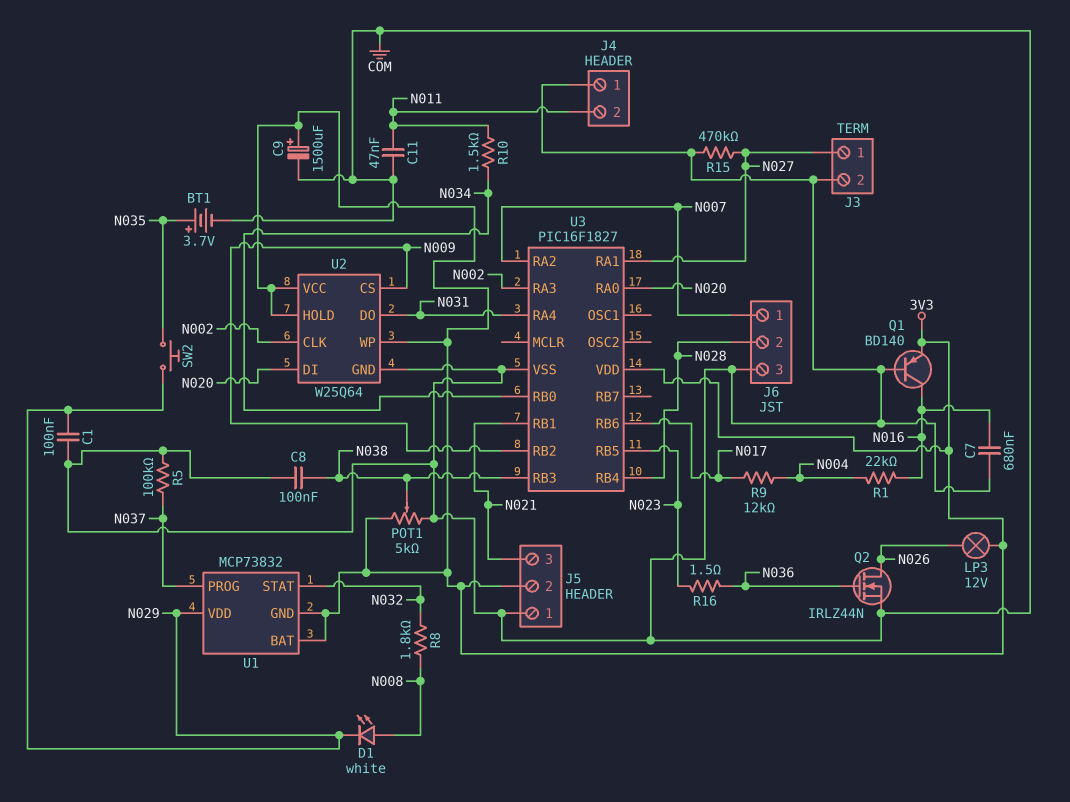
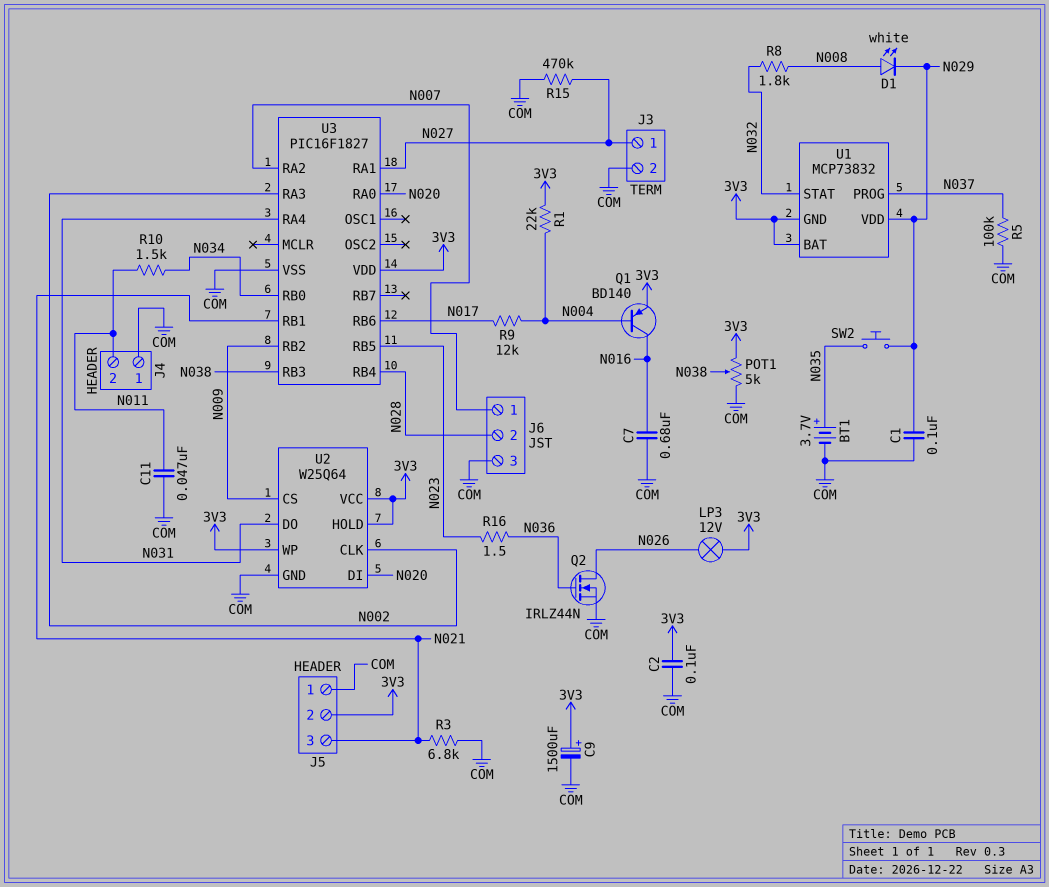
C2: none -> 100nF (3V3, COM)
C8: 100nF (COM, N038) -> none
Q1: PNP BD140 (B COM, C N016, E 3V3) -> PNP BD140 (B N004, C N016, E 3V3)
R1: 22k (N004, N016) -> 22k (3V3, N004)
R3: none -> 6.8k (COM, N021)

